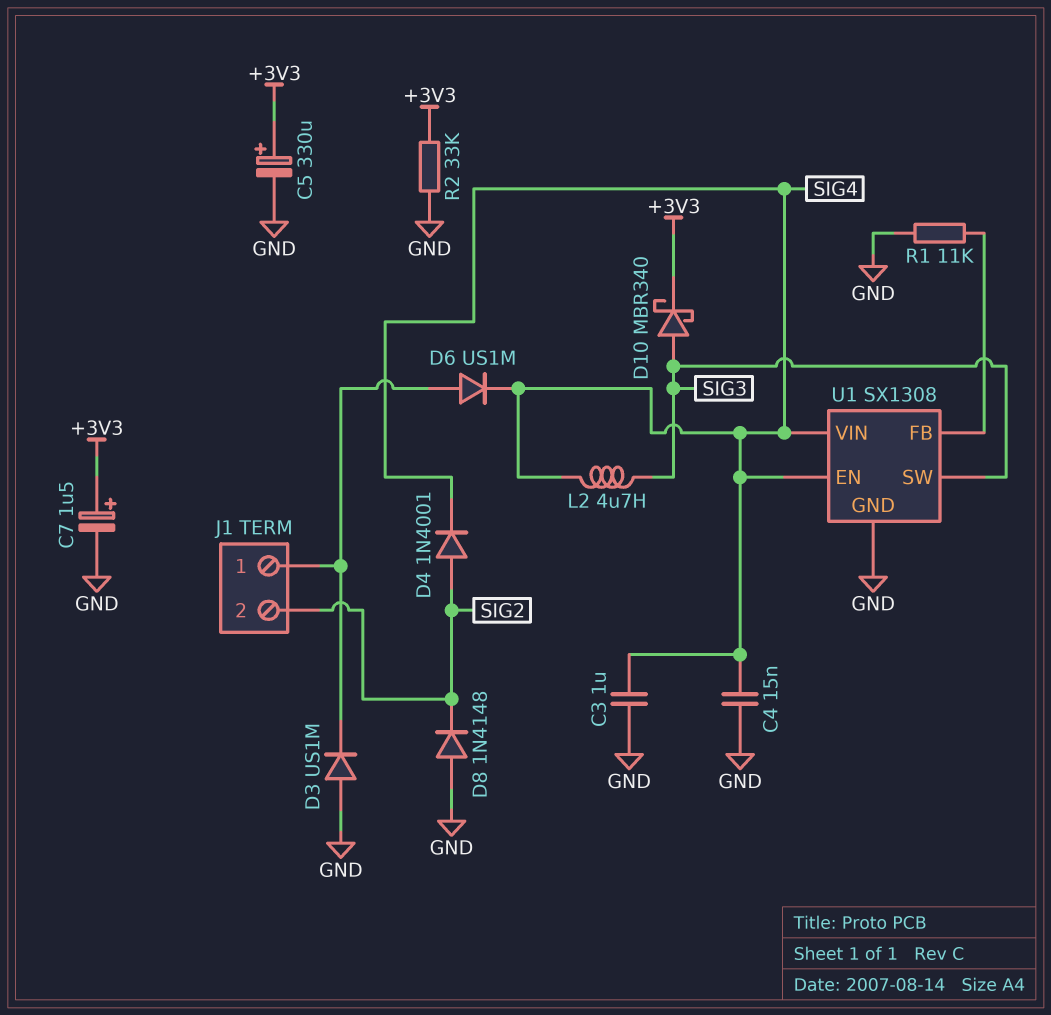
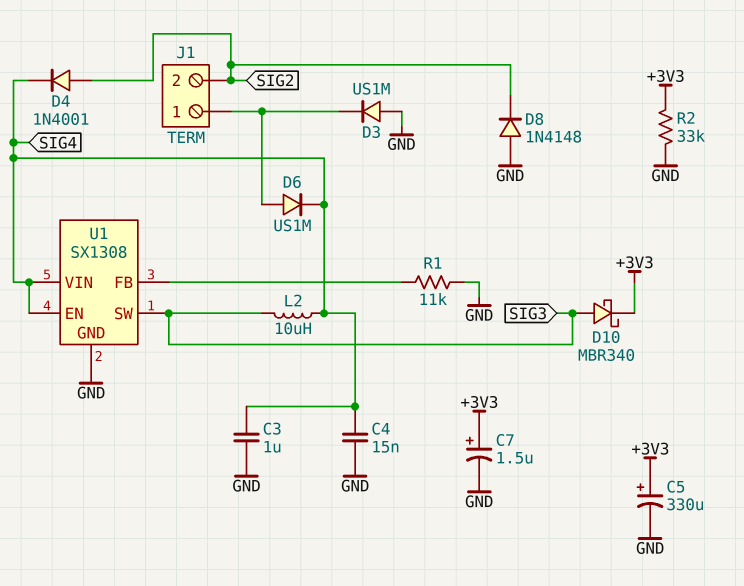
L2: 4.7uH (SIG3, SIG4) -> 10uH (SIG3, SIG4)

